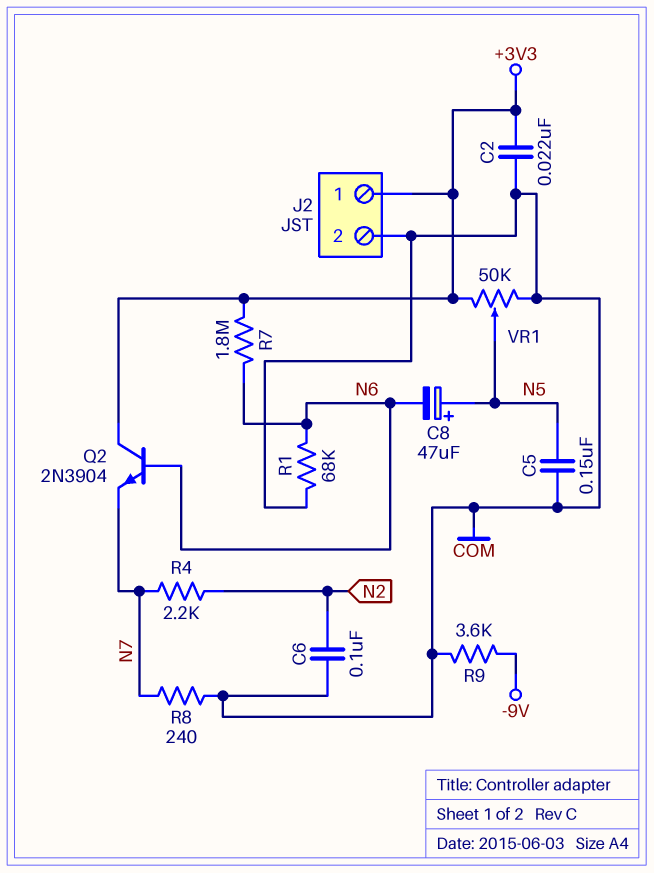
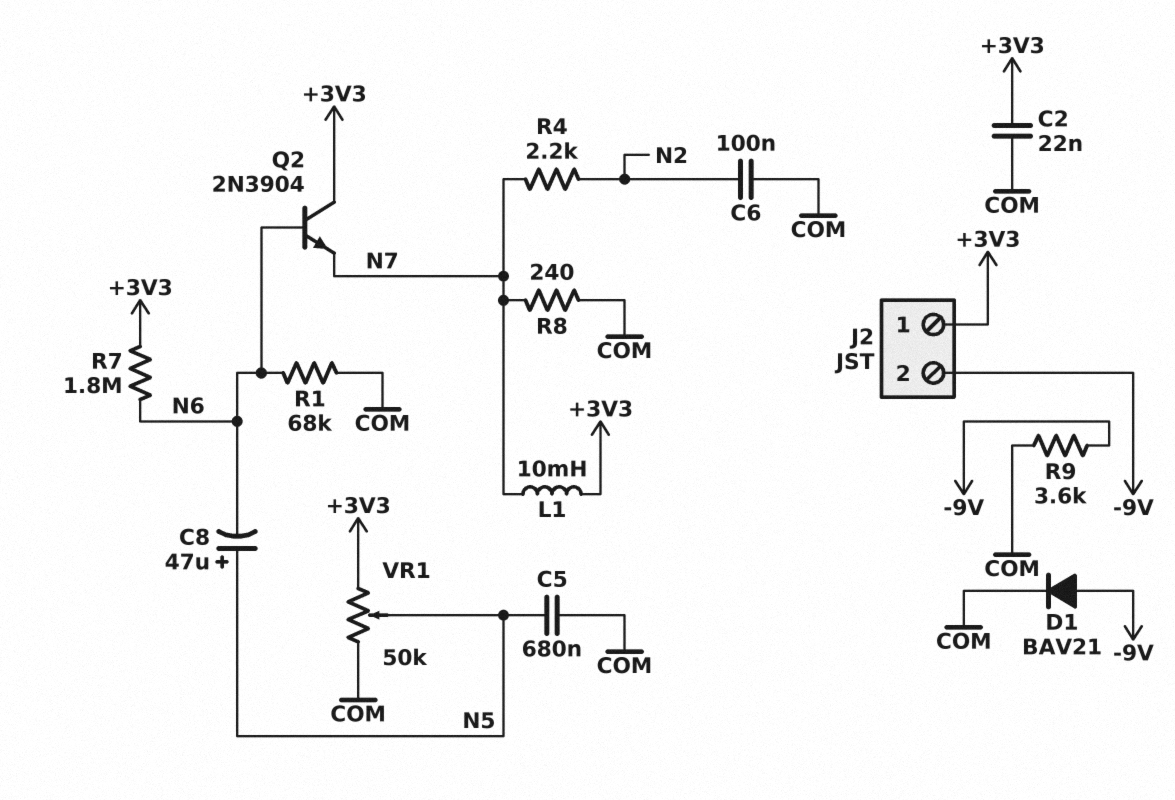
C5: 150nF (COM, N5) -> 680nF (COM, N5)
D1: none -> diode BAV21 (A -9V, K COM)
J2 pin 2: COM -> -9V
L1: none -> 10mH (+3V3, N7)

